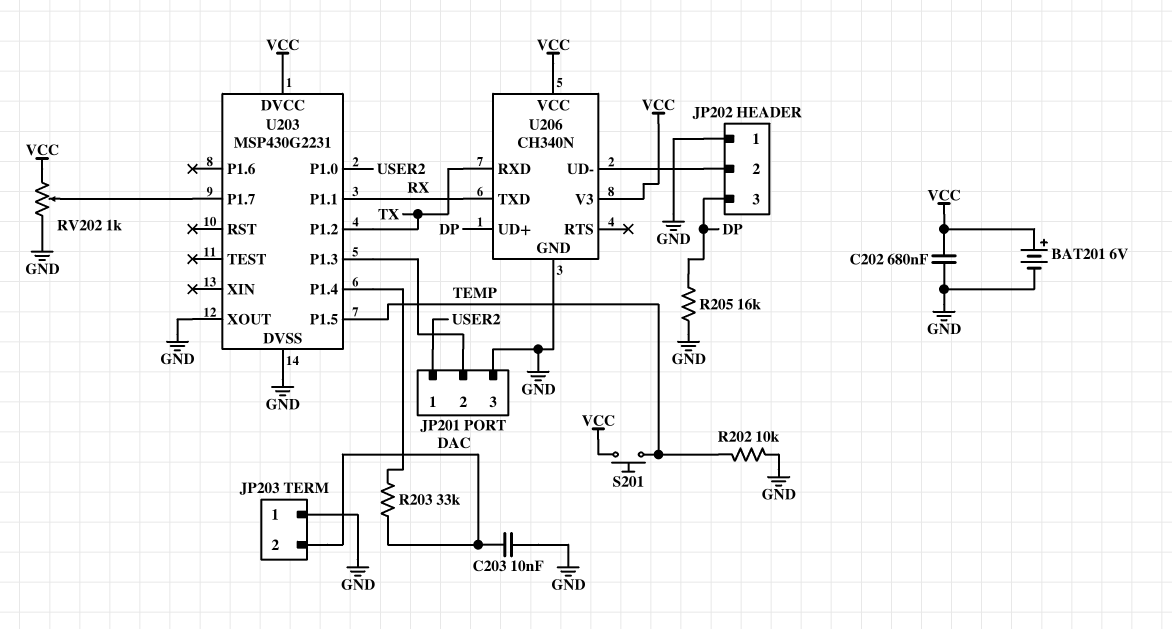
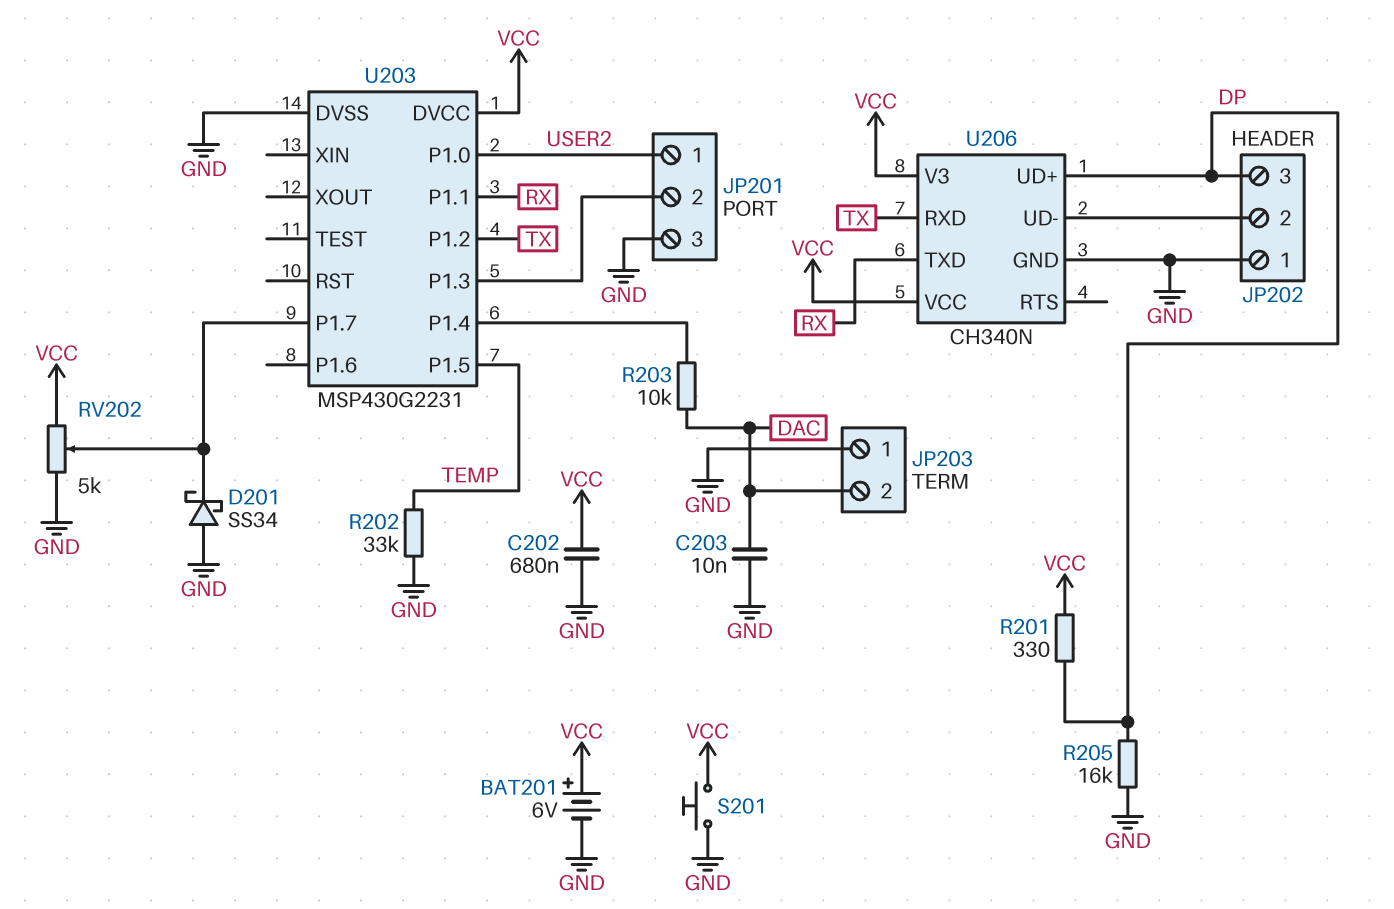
D201: none -> schottky SS34 (A GND, K U203/P1.7)
R201: none -> 330 (DP, VCC)
R202: 10k (GND, TEMP) -> 33k (GND, TEMP)
R203: 33k (DAC, U203/P1.4) -> 10k (DAC, U203/P1.4)
RV202: 1k (GND, VCC, wiper U203/P1.7) -> 5k (GND, VCC, wiper U203/P1.7)
S201: button (TEMP, VCC) -> button (GND, VCC)
U203 pin XOUT: GND -> none

